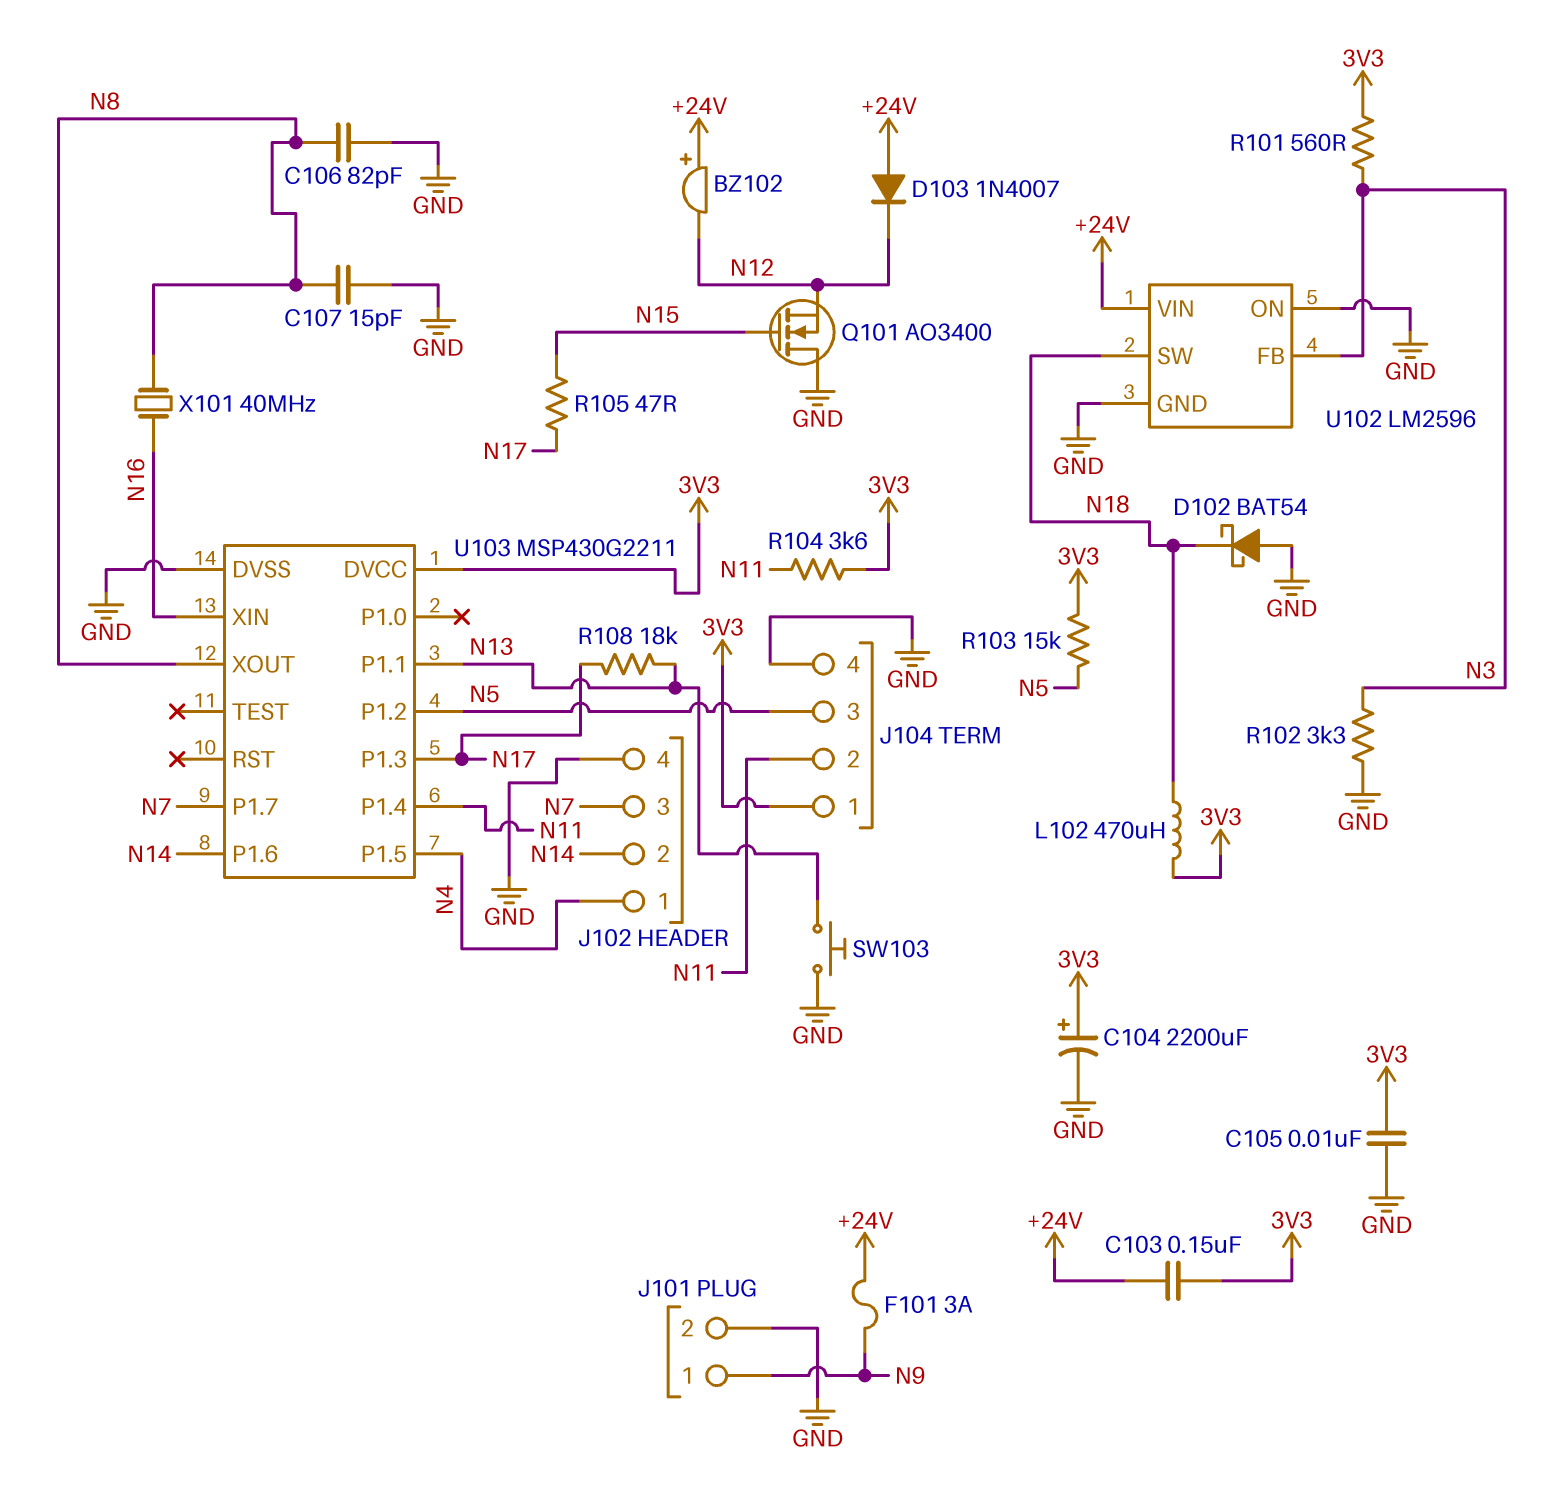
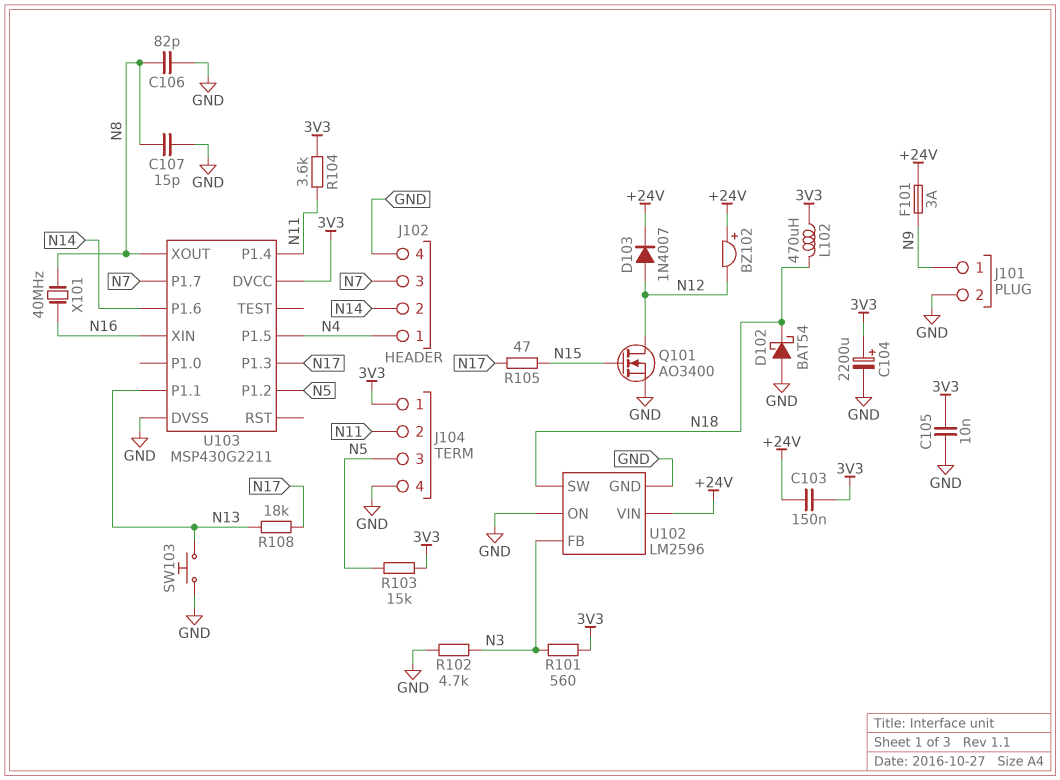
D103: diode 1N4007 (A +24V, K N12) -> diode 1N4007 (A N12, K +24V)
Q101: NMOS AO3400 (G N15, D GND, S N12) -> NMOS AO3400 (G N15, D N12, S GND)
R102: 3.3k (GND, N3) -> 4.7k (GND, N3)

